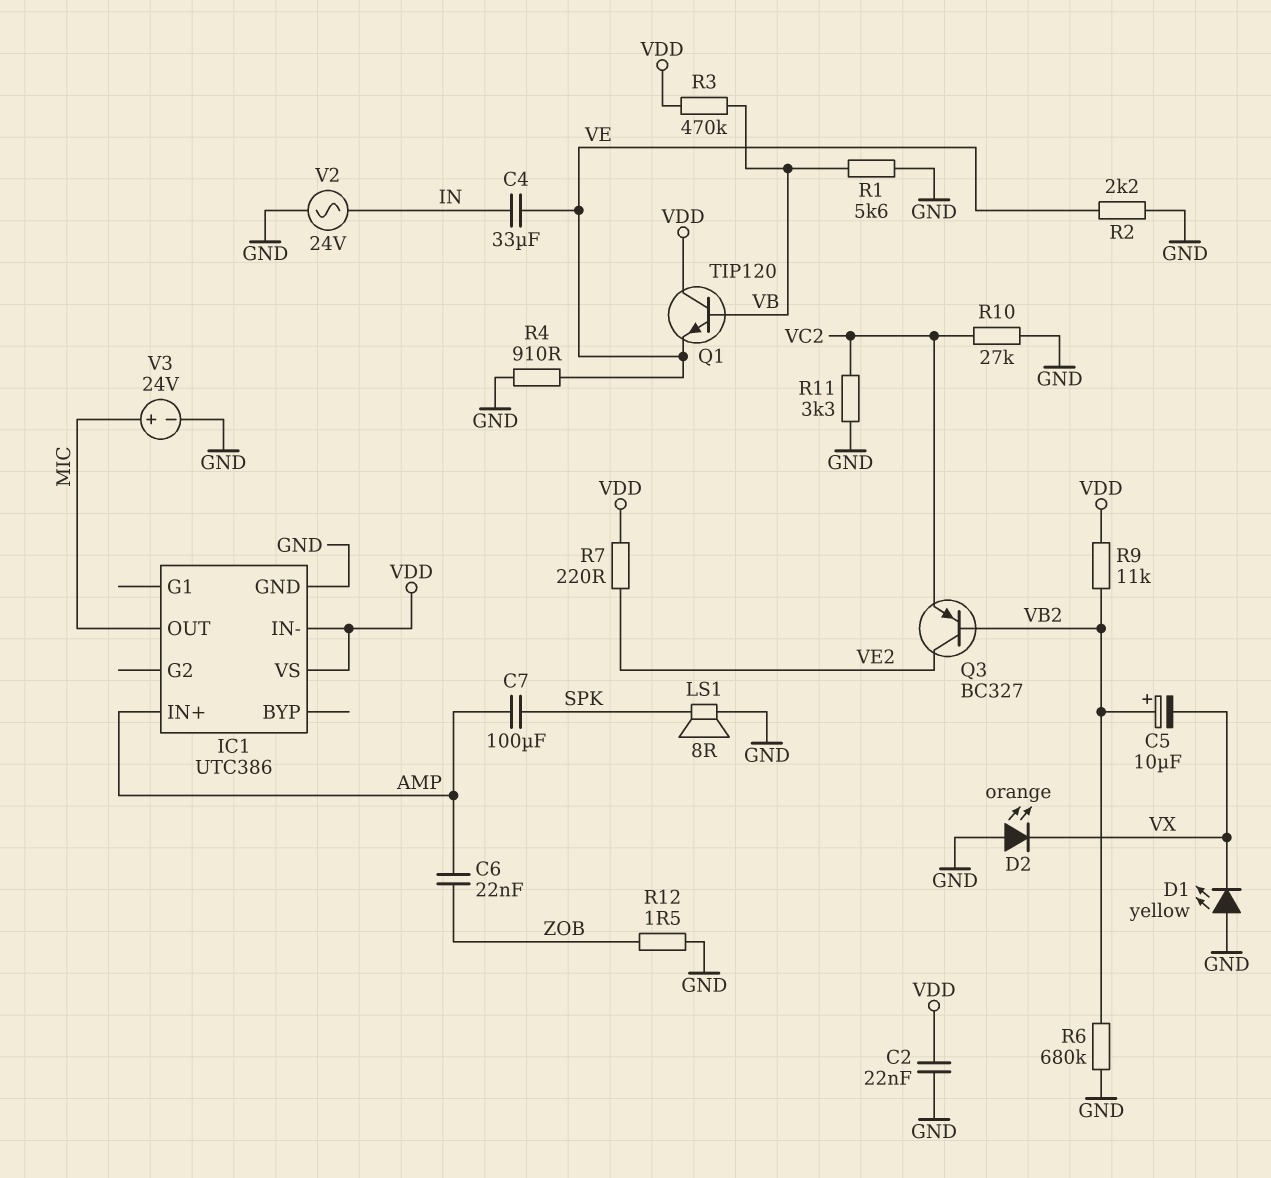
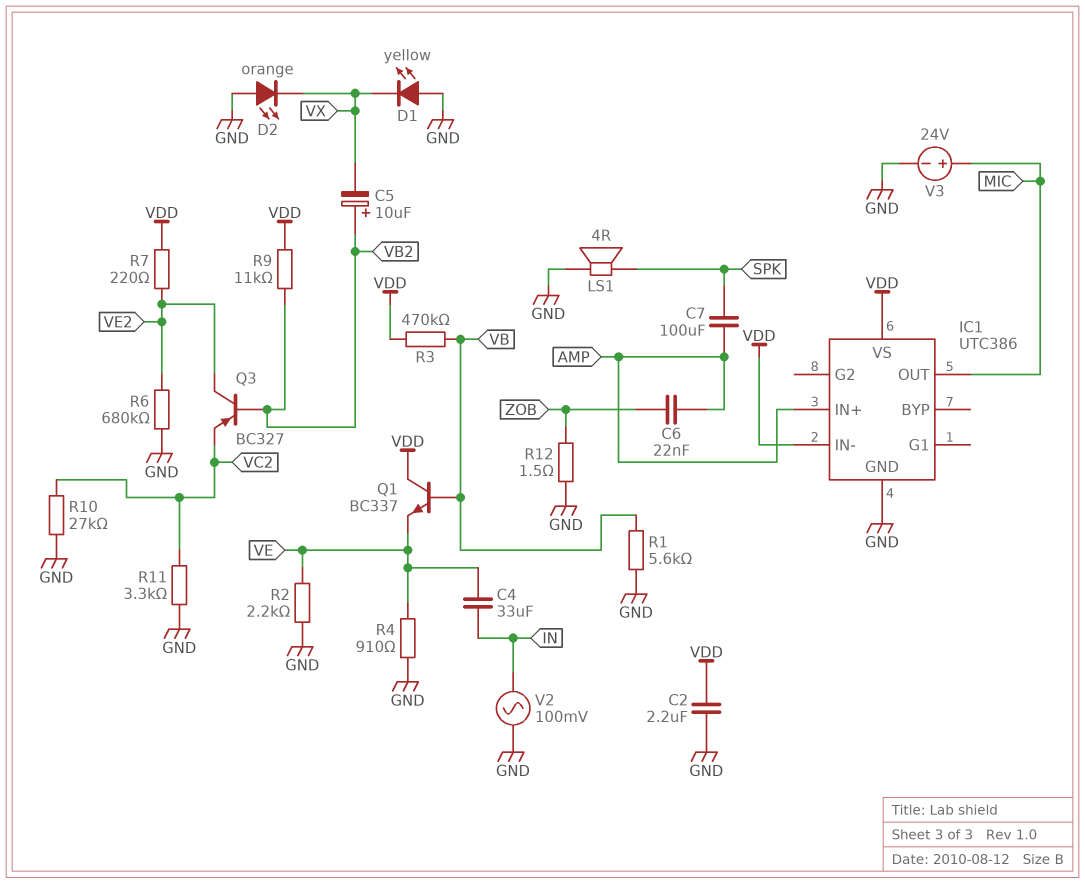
C2: 22nF (GND, VDD) -> 2.2uF (GND, VDD)
LS1: speaker 8R (GND, SPK) -> speaker 4R (GND, SPK)
Q1: NPN TIP120 (B VB, C VDD, E VE) -> NPN BC337 (B VB, C VDD, E VE)
R6: 680k (GND, VB2) -> 680k (GND, VE2)
V2: AC 24V (GND, IN) -> AC 100mV (GND, IN)

